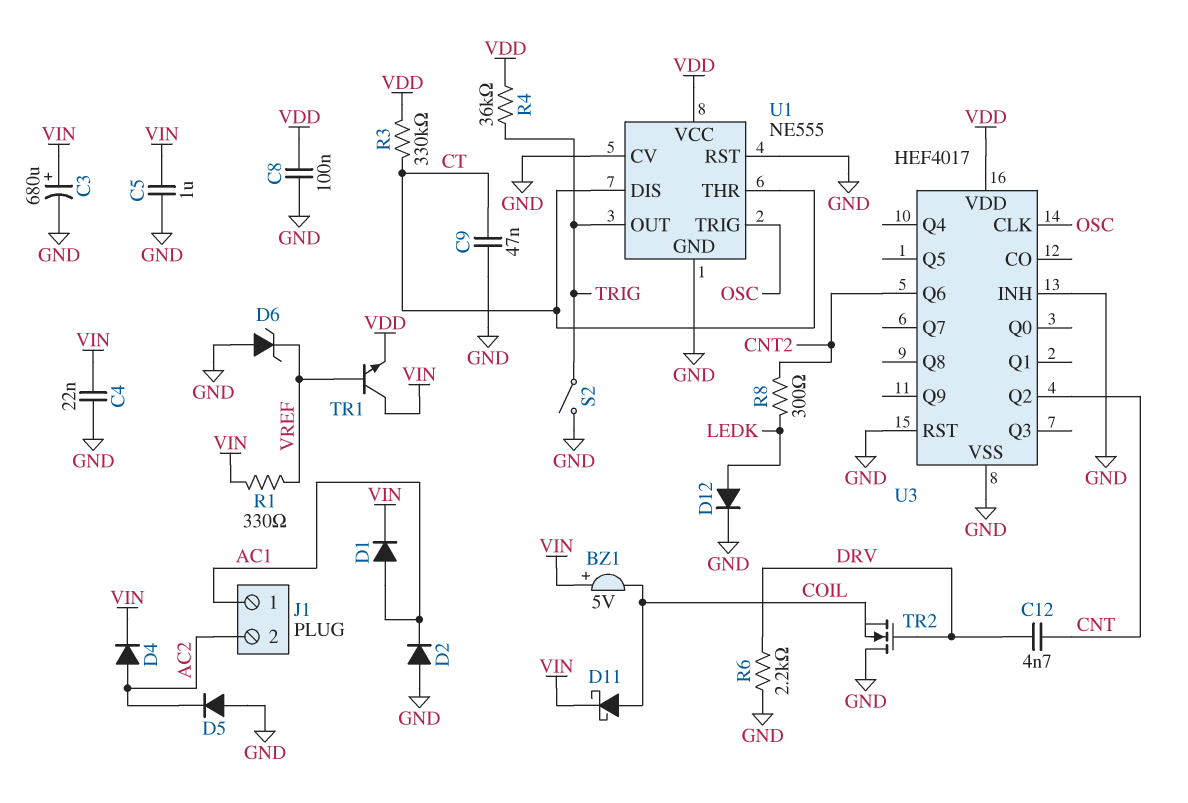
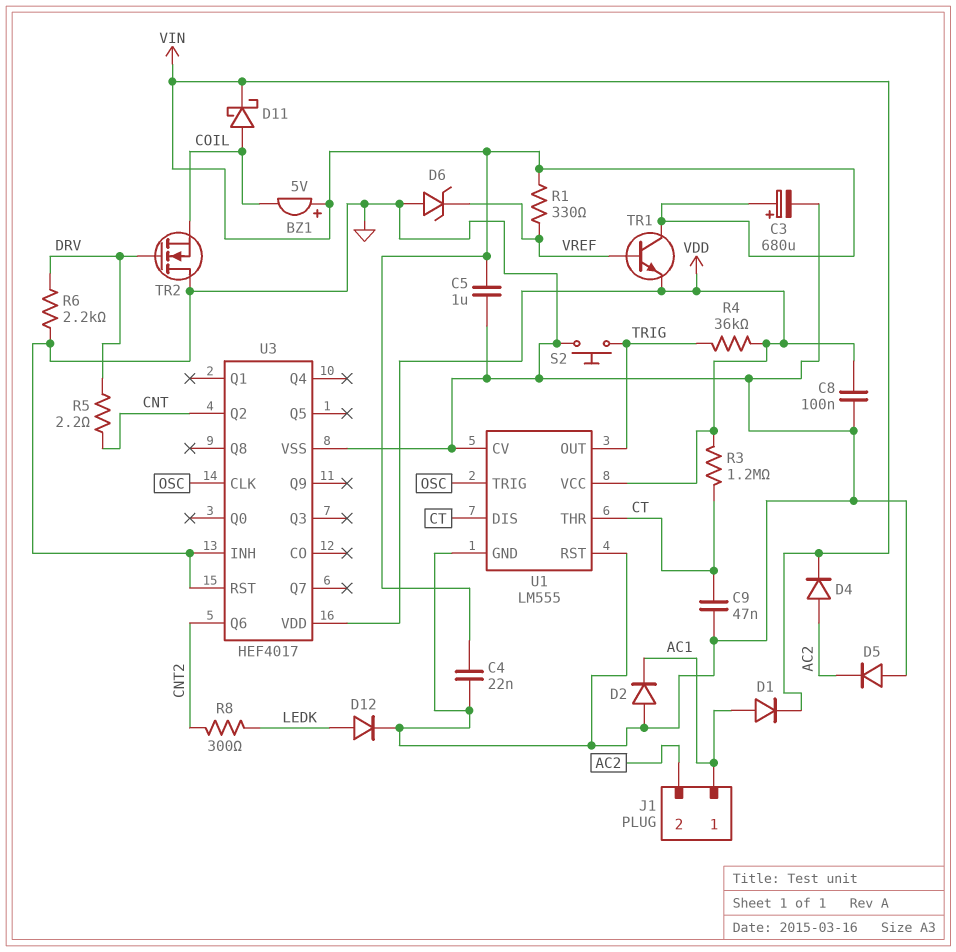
C12: 4.7nF (CNT, DRV) -> none
R3: 330k (CT, VDD) -> 1.2M (CT, VDD)
R5: none -> 2.2 (CNT, DRV)
S2: switch (GND, TRIG) -> button (GND, TRIG)
U1: NE555 -> LM555

